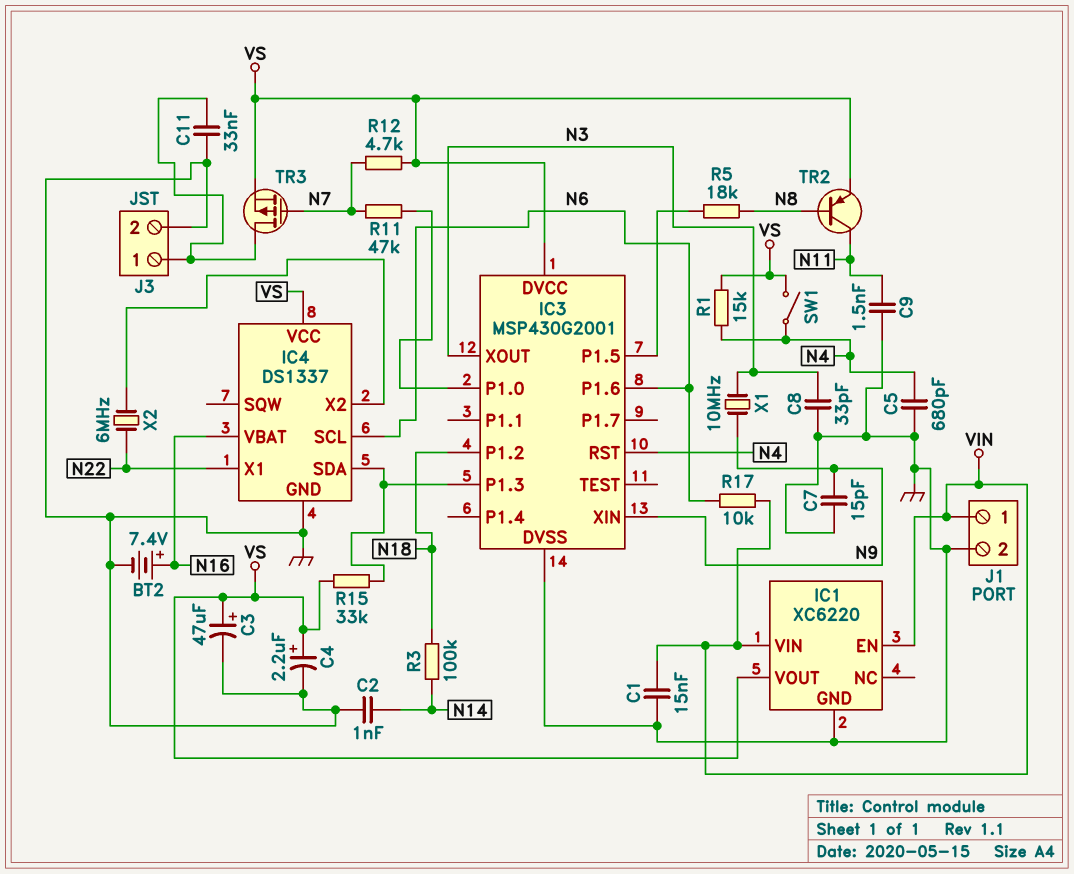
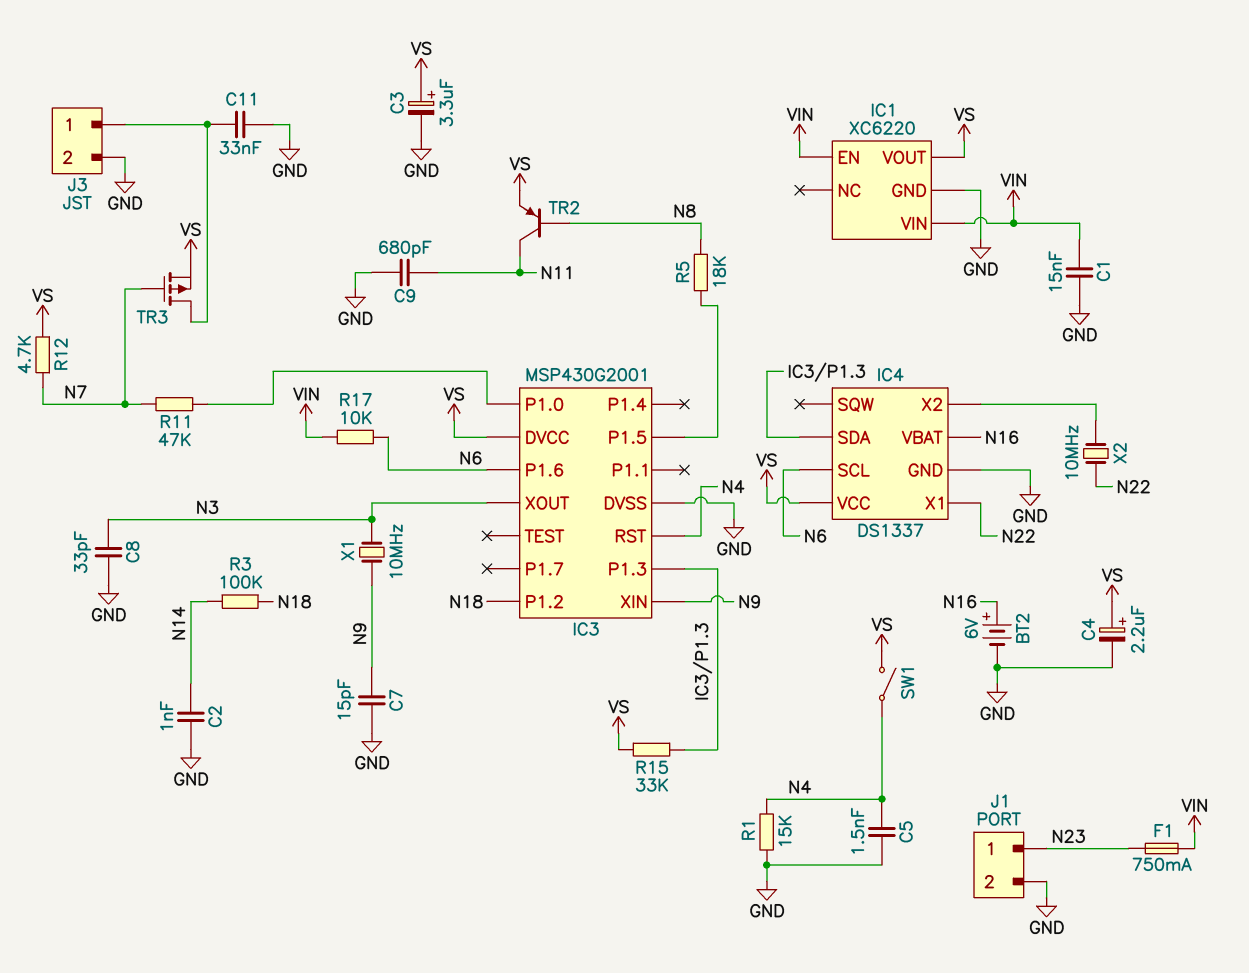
BT2: 7.4V (plus N16, minus GND) -> 6V (plus N16, minus GND)
C3: 47uF (plus VS, minus GND) -> 3.3uF (plus VS, minus GND)
C5: 680pF (GND, N4) -> 1.5nF (GND, N4)
C9: 1.5nF (GND, N11) -> 680pF (GND, N11)
F1: none -> 750mA (N23, VIN)
J1 pin 1: VIN -> N23
R1: 15k (N4, VS) -> 15k (GND, N4)
X2: 6MHz (IC4/X2, N22) -> 10MHz (IC4/X2, N22)

